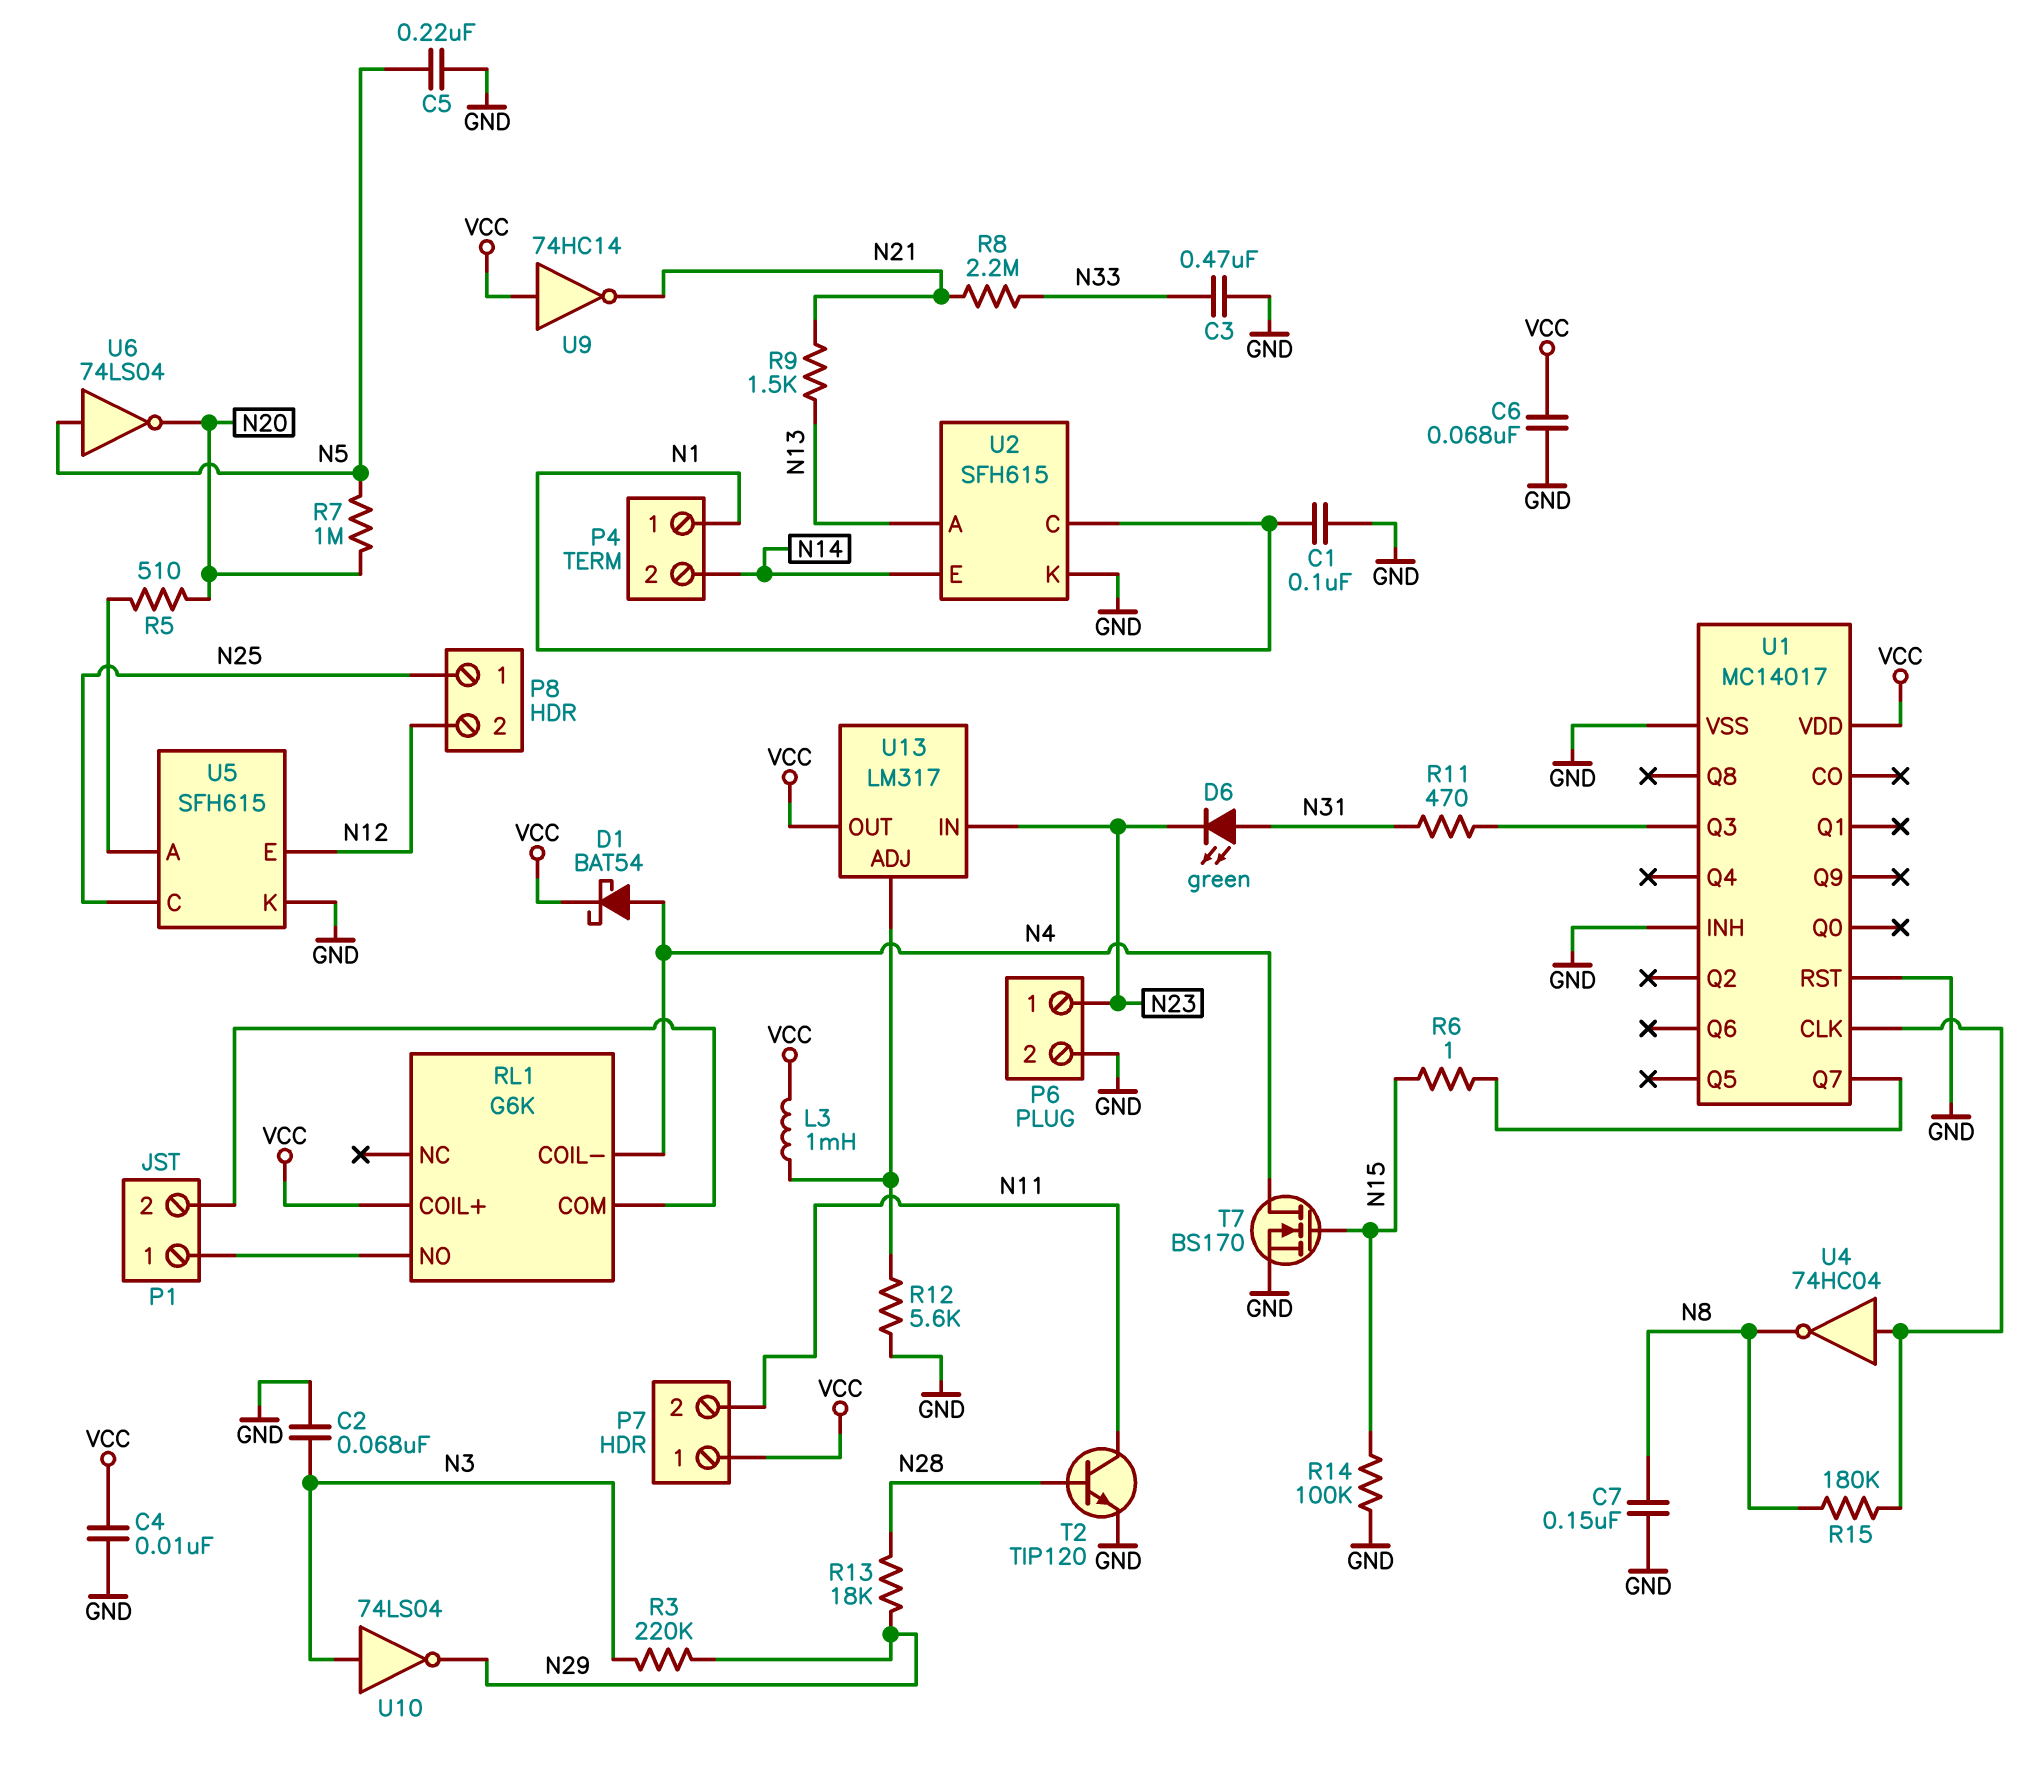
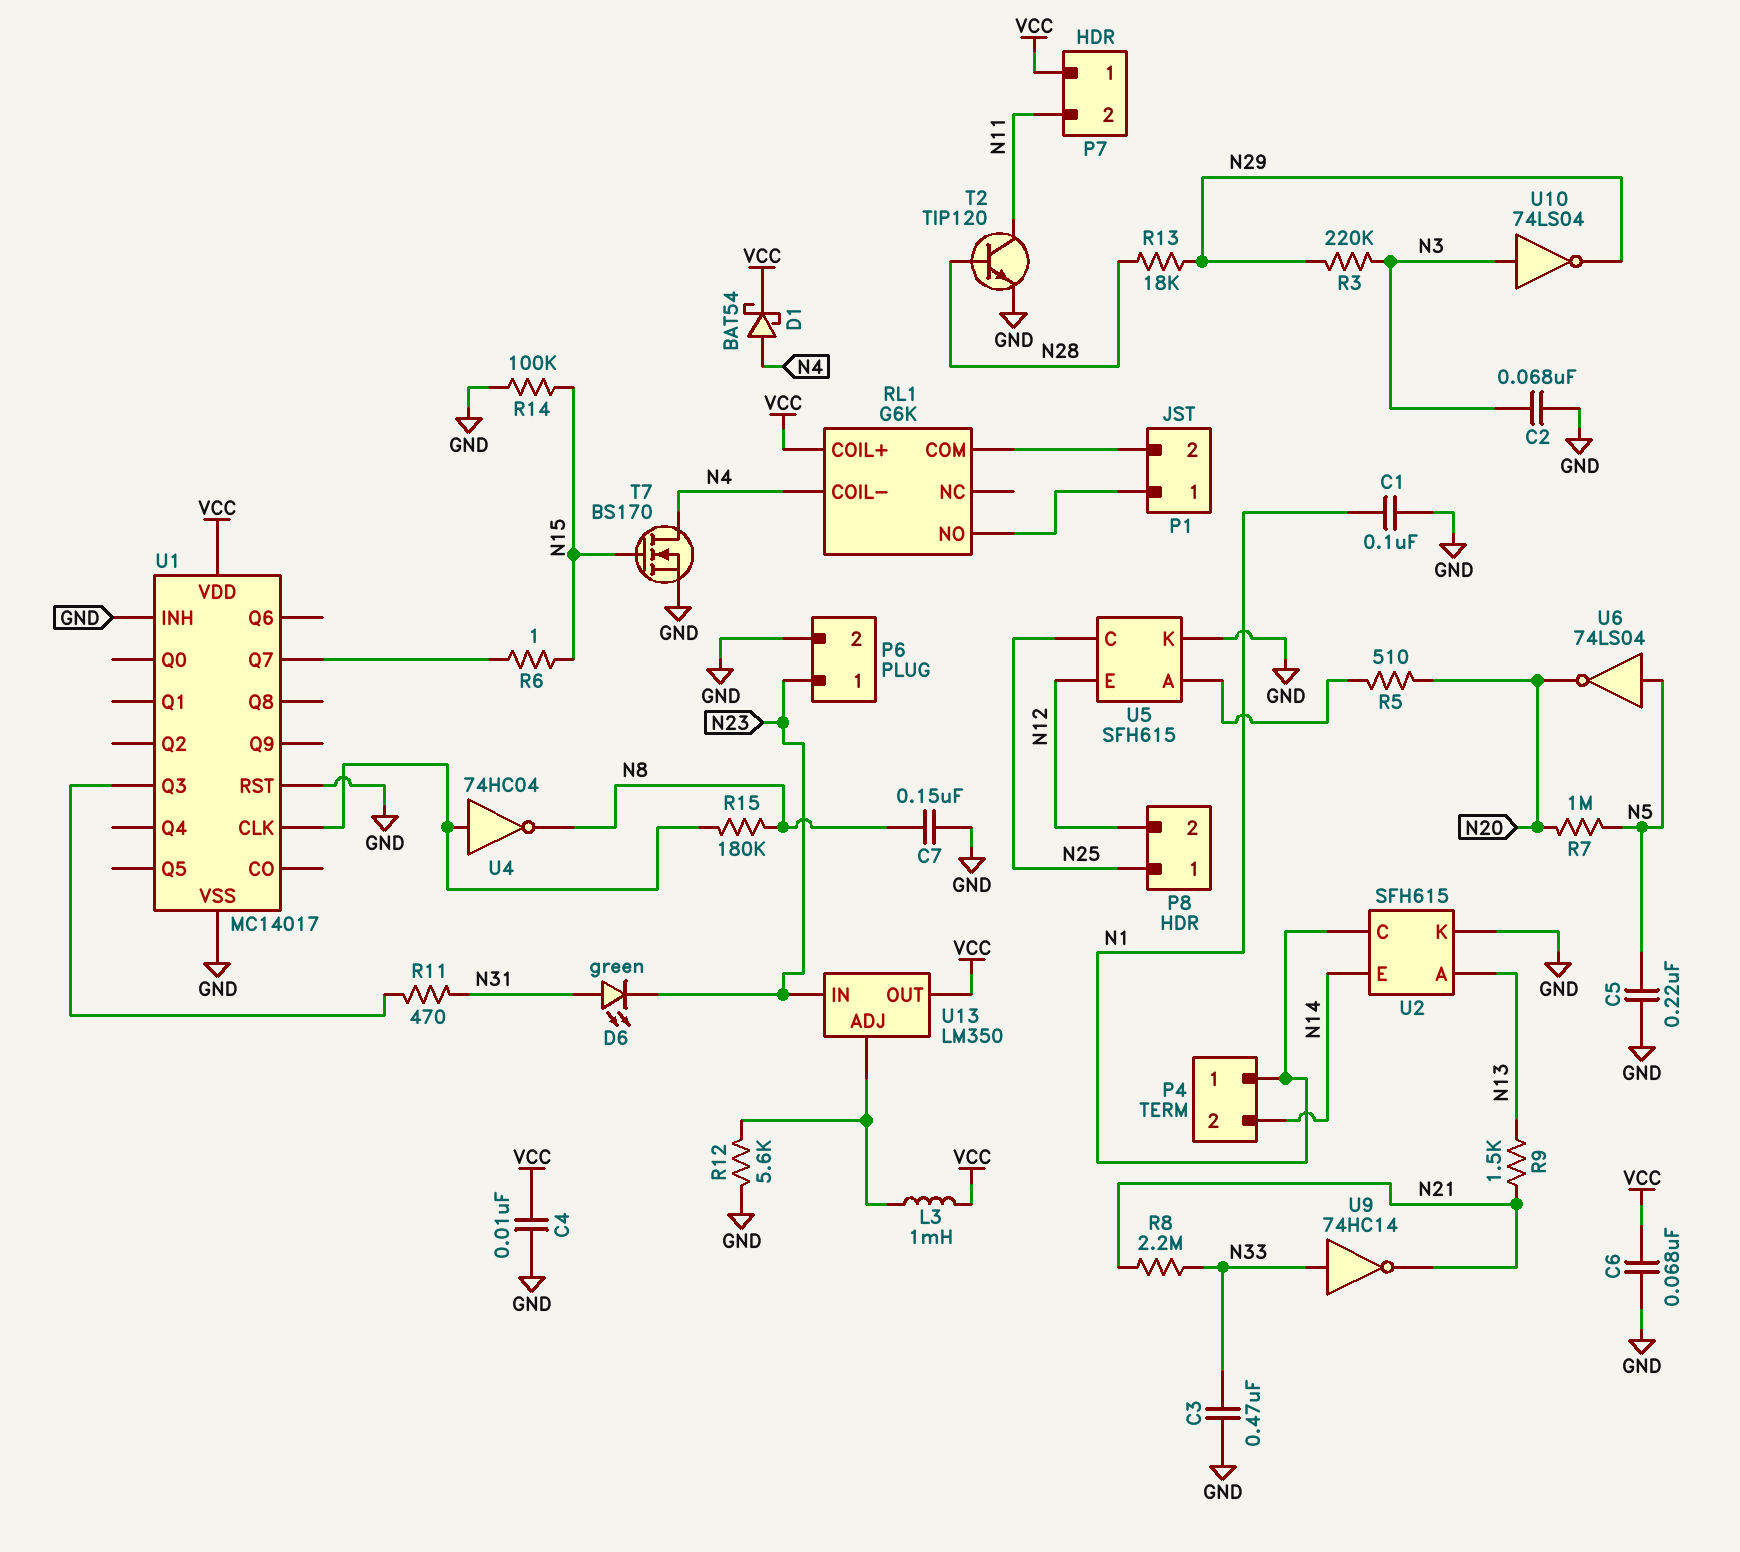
U9: NOT 74HC14 (in VCC, out N21) -> NOT 74HC14 (in N33, out N21)
U13: LM317 -> LM350

